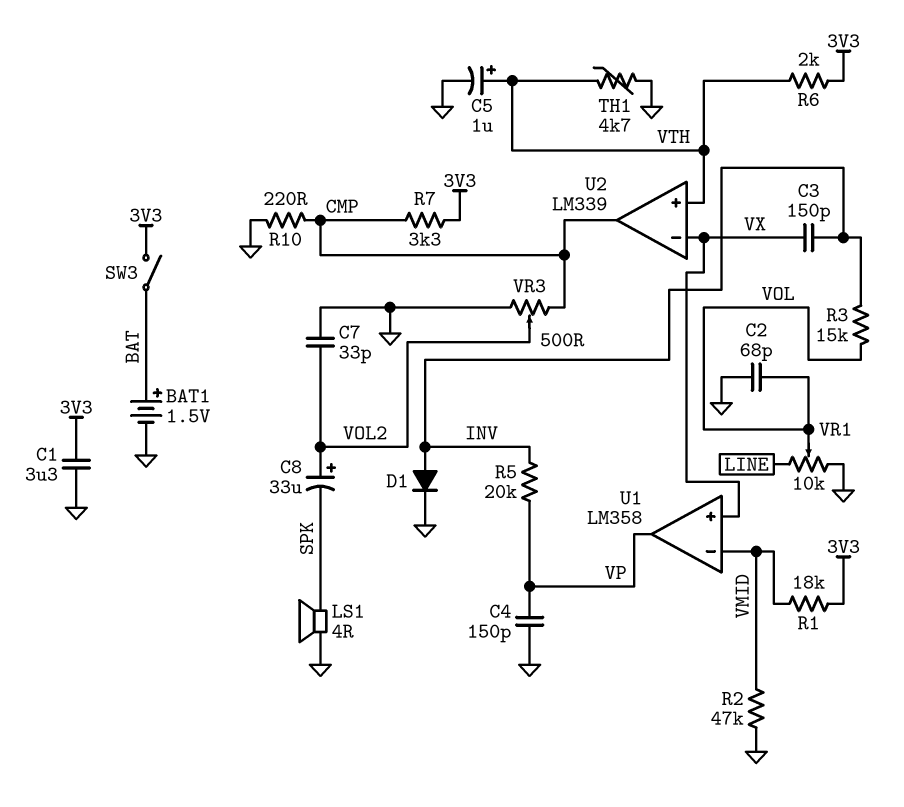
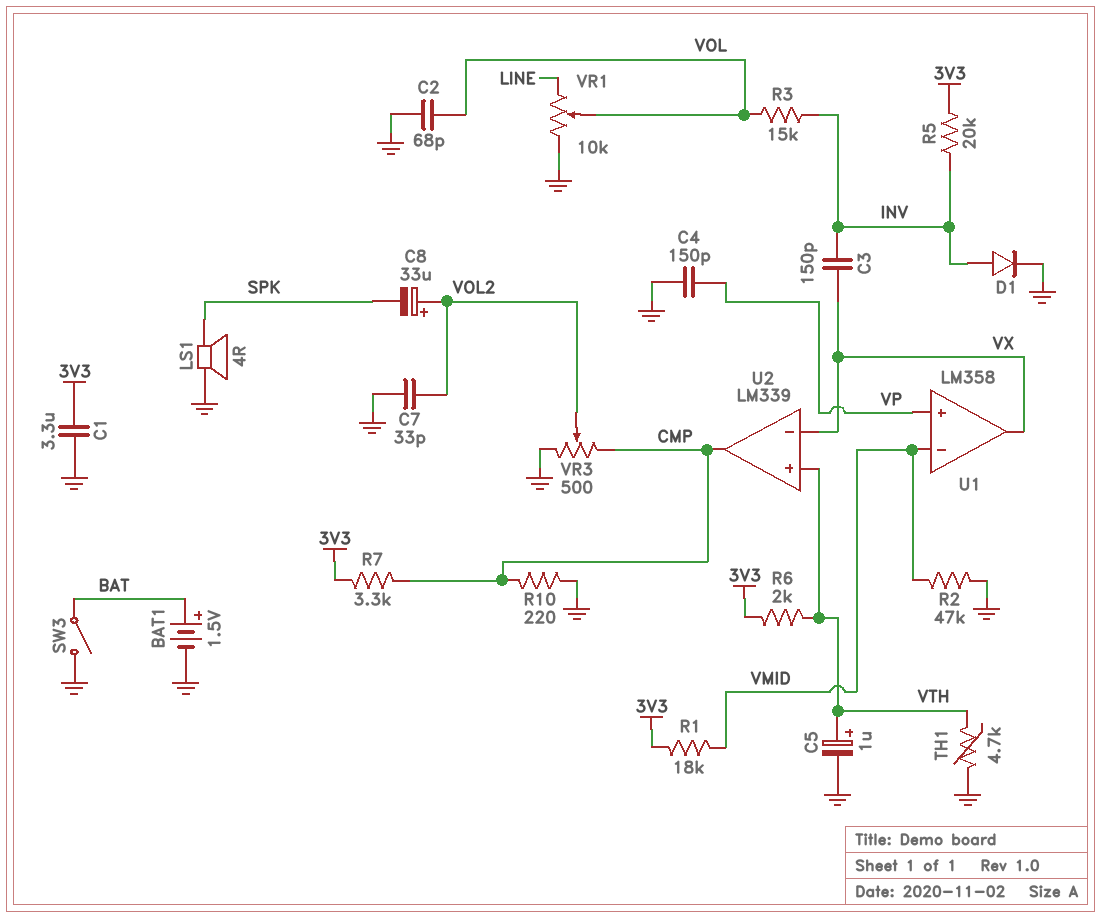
R5: 20k (INV, VP) -> 20k (3V3, INV)
SW3: switch (3V3, BAT) -> switch (BAT, GND)
U1 pin in+: VX -> VP
U1 pin out: VP -> VX

